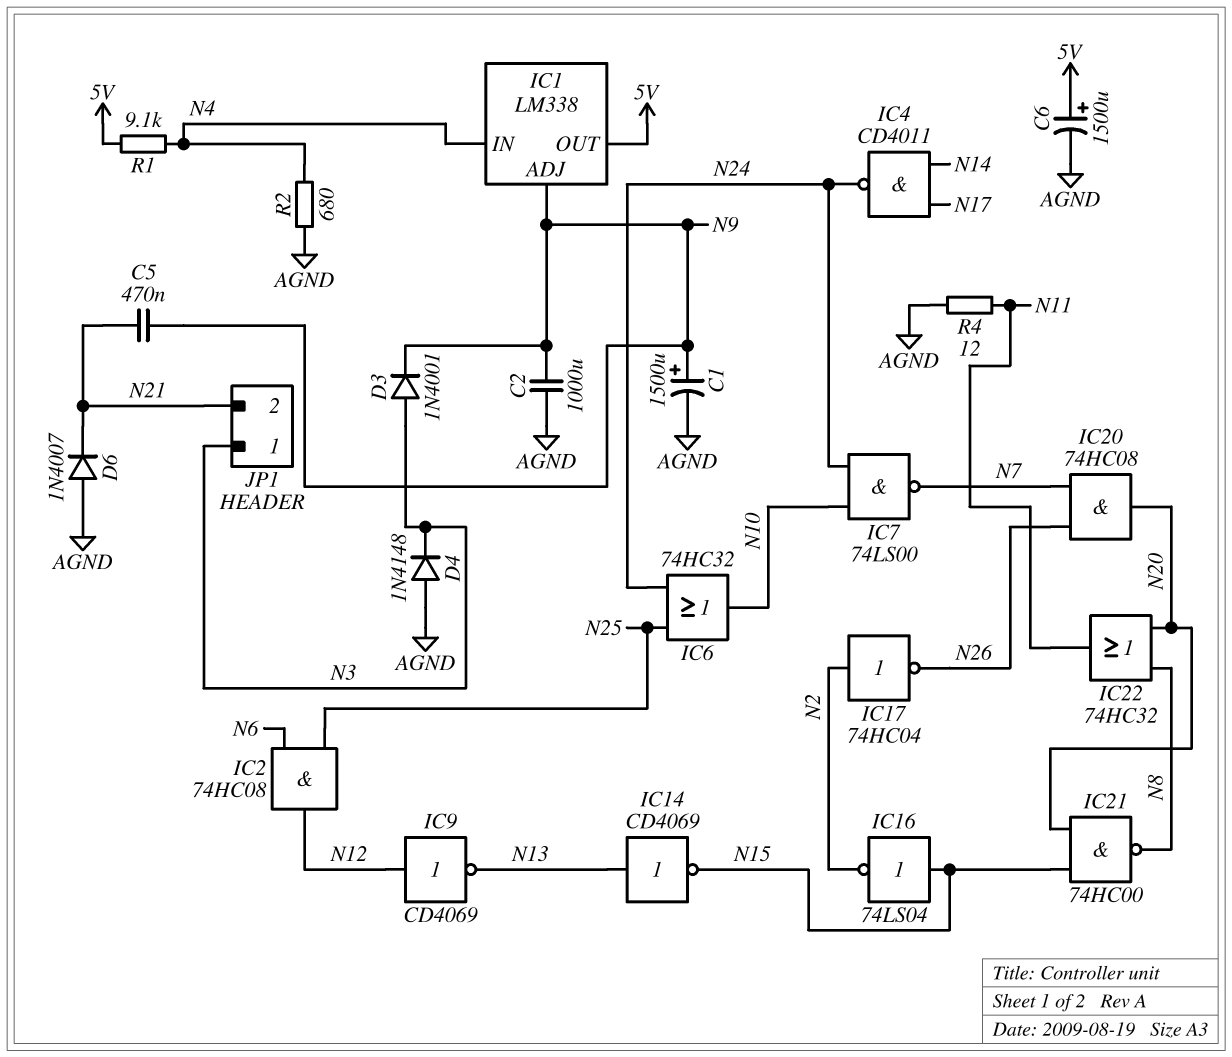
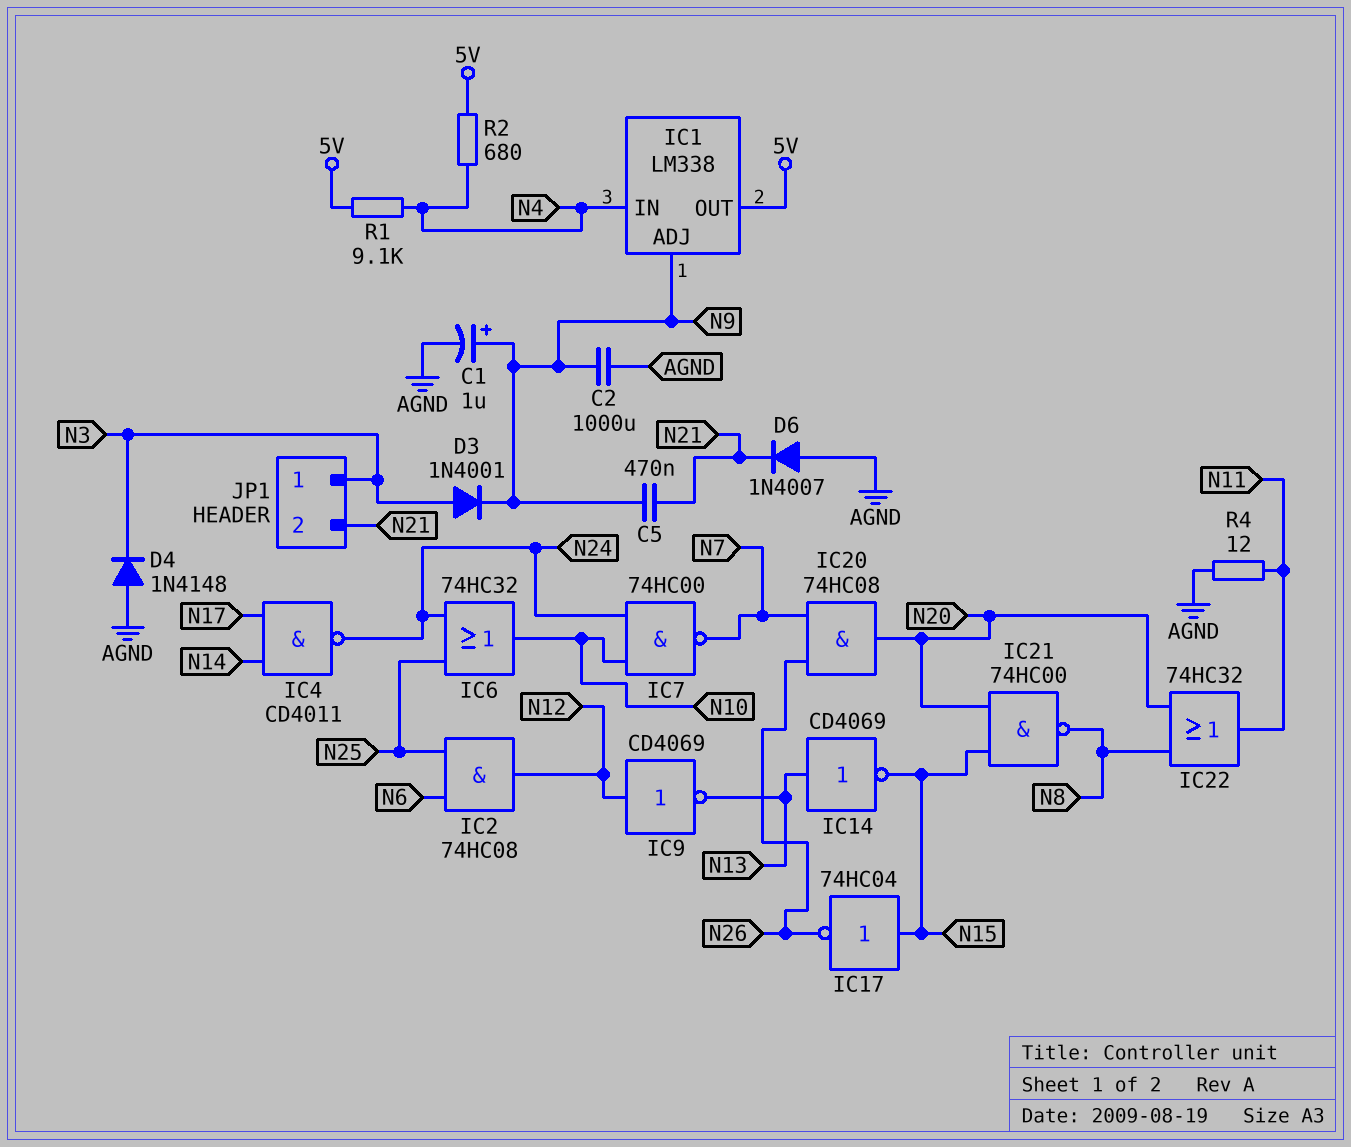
C1: 1500uF (plus N9, minus AGND) -> 1uF (plus N9, minus AGND)
C6: 1500uF (plus 5V, minus AGND) -> none
IC7: NAND 74LS00 (in N10, in N24, out N7) -> NAND 74HC00 (in N10, in N24, out N7)
IC16: NOT 74LS04 (in N15, out N2) -> none
IC17: NOT 74HC04 (in N2, out N26) -> NOT 74HC04 (in N15, out N26)
R2: 680 (AGND, N4) -> 680 (5V, N4)

